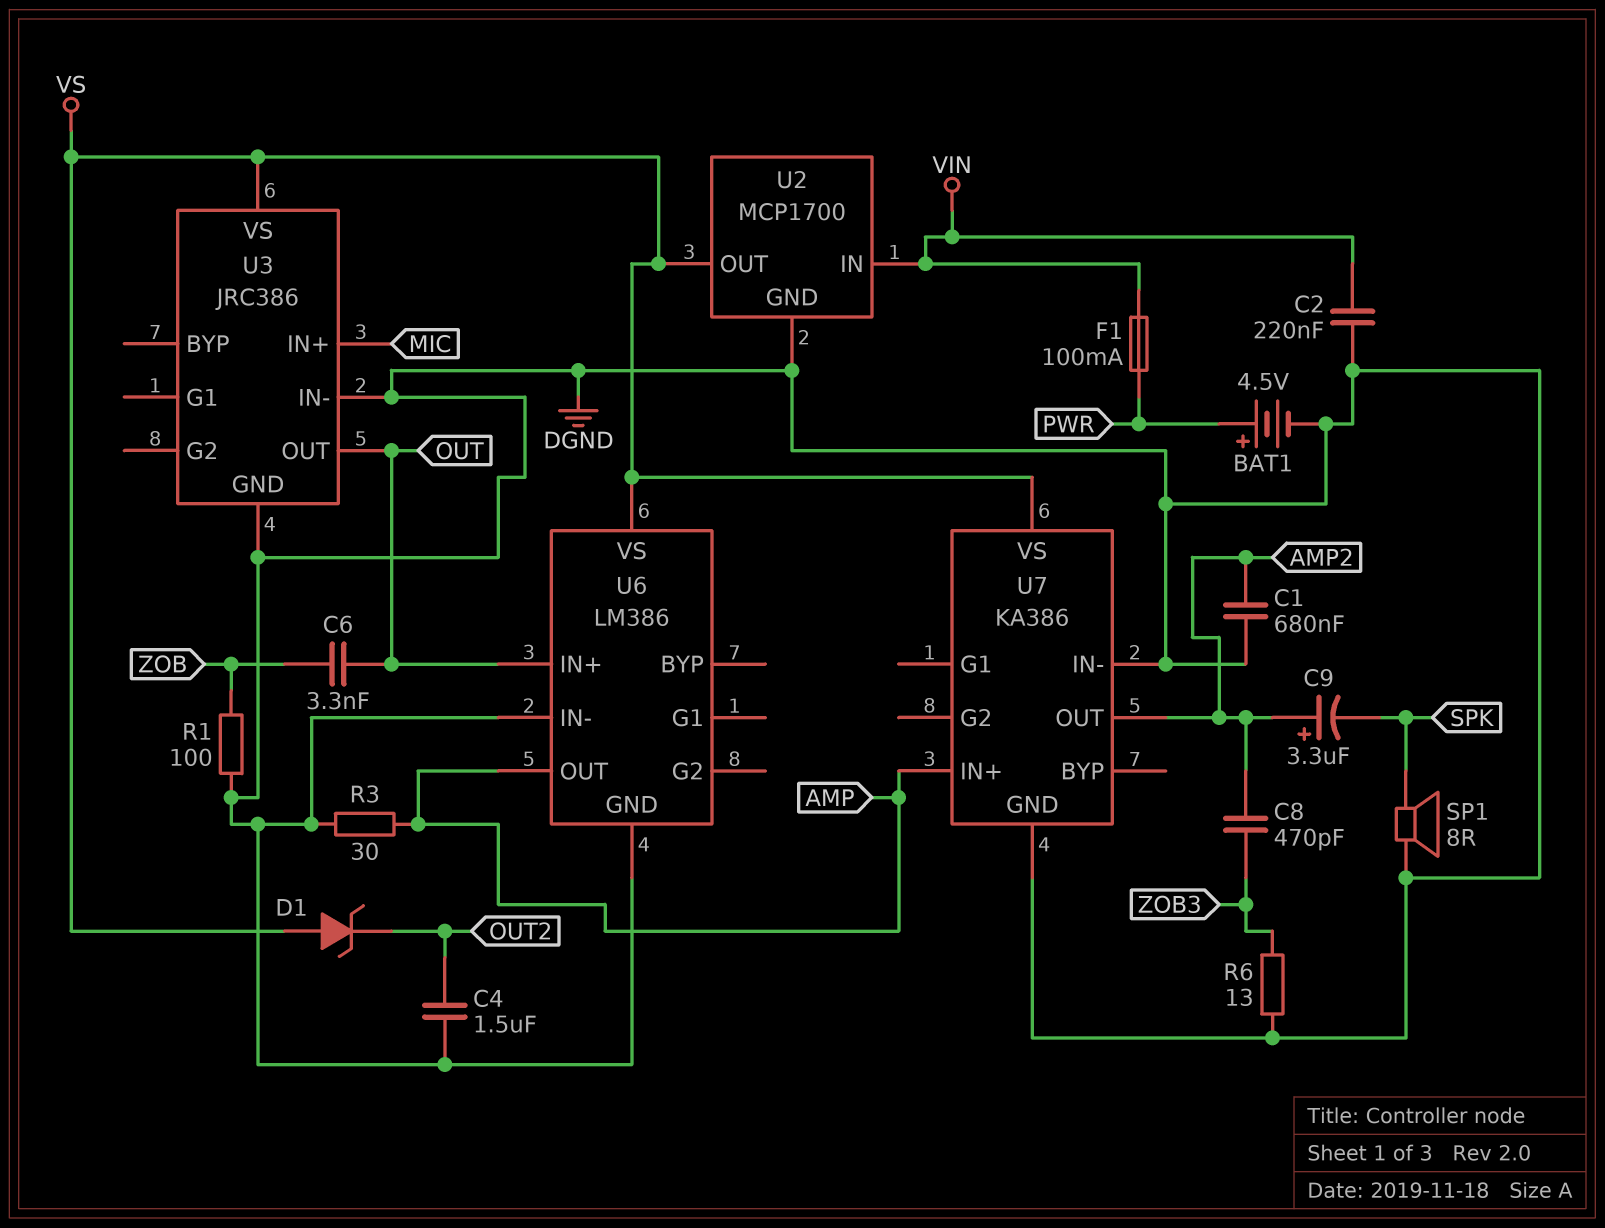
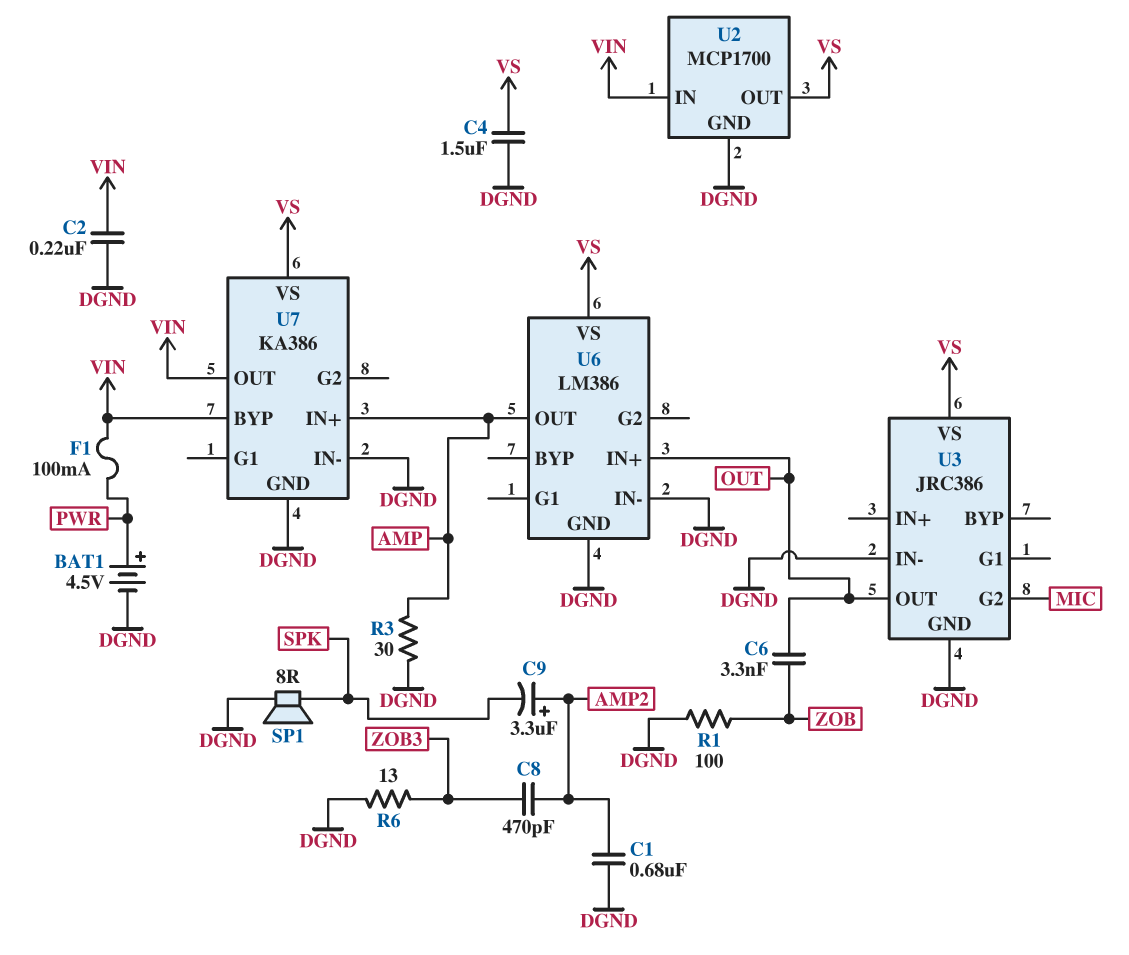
C4: 1.5uF (DGND, OUT2) -> 1.5uF (DGND, VS)
D1: zener (A VS, K OUT2) -> none
U3 pin G2: none -> MIC
U3 pin IN+: MIC -> none
U7 pin BYP: none -> VIN
U7 pin OUT: AMP2 -> VIN

